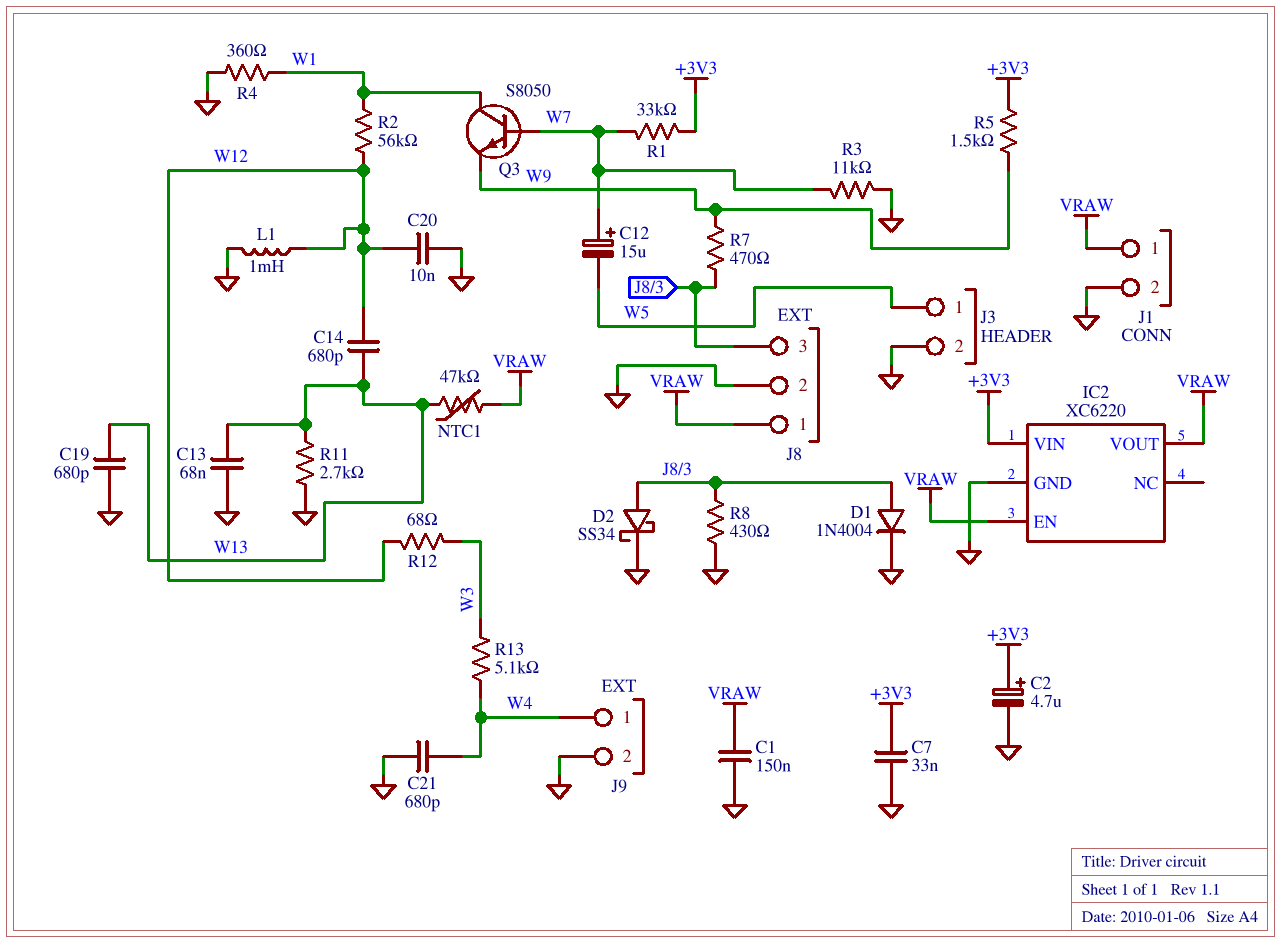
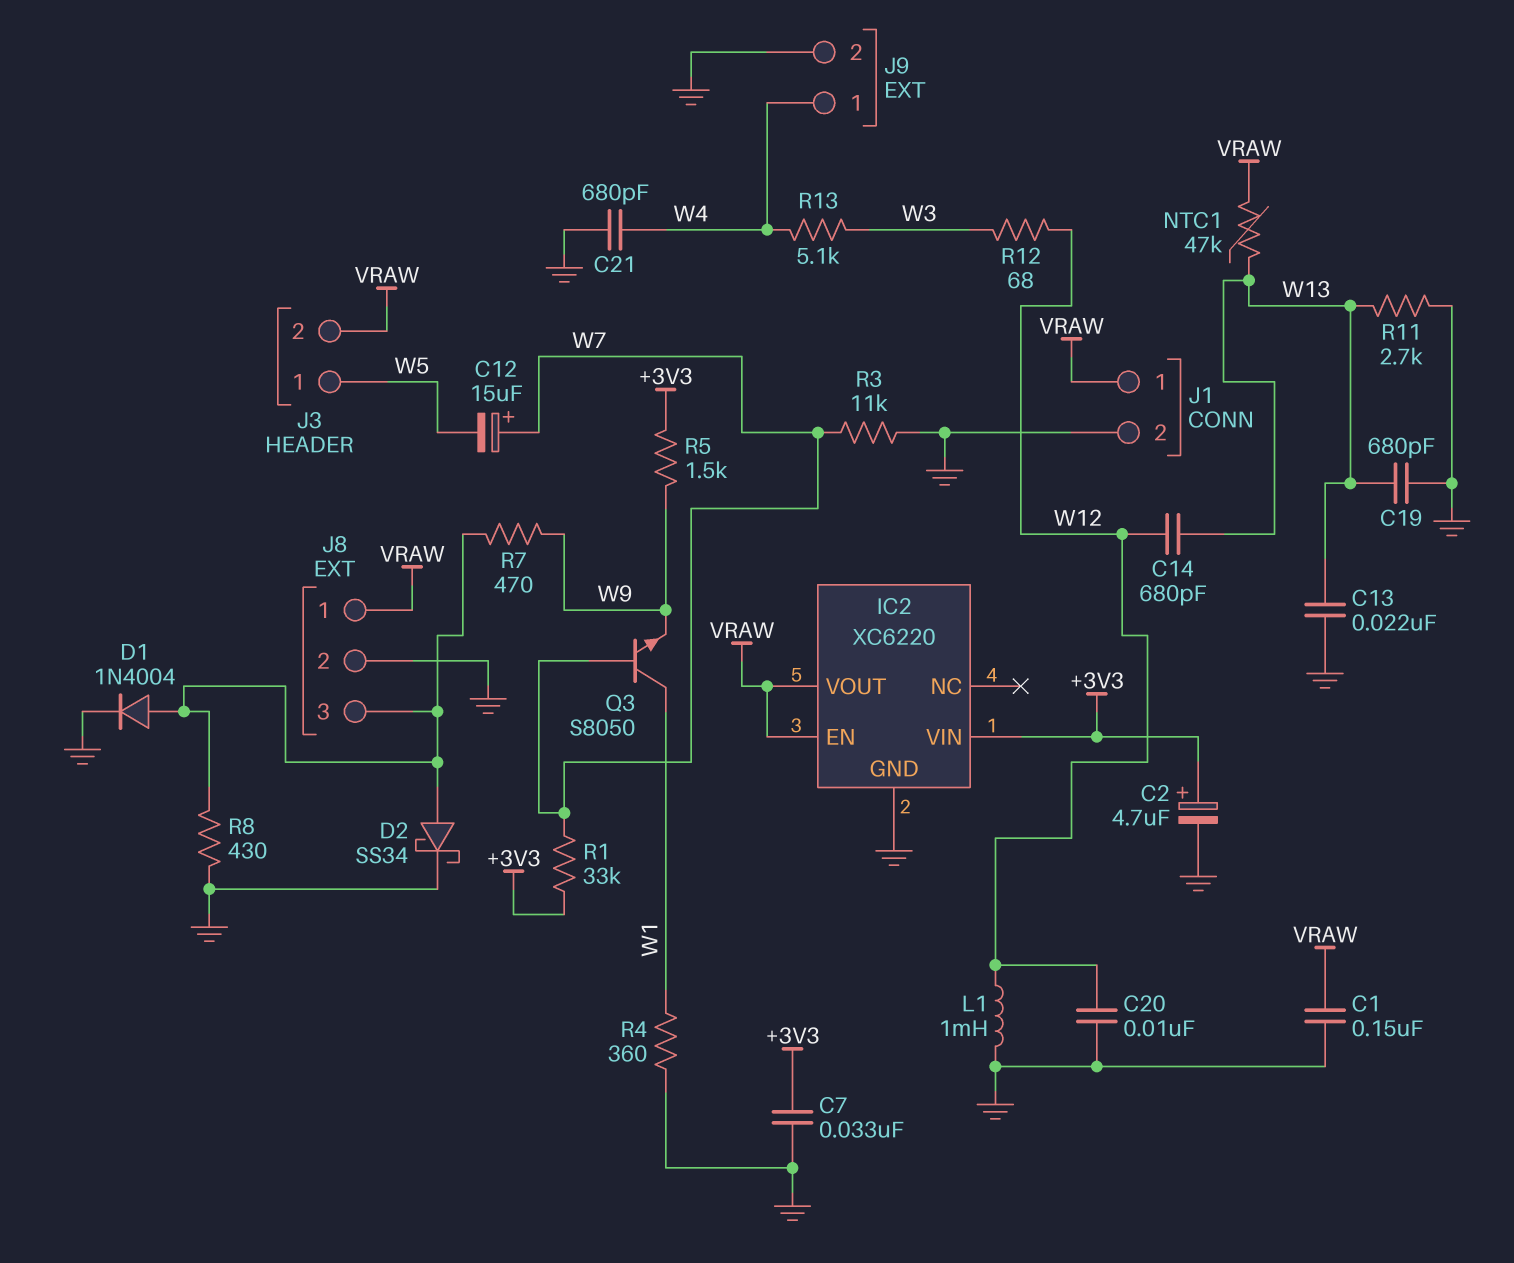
C13: 68nF (GND, W13) -> 22nF (GND, W13)
J3 pin 2: GND -> VRAW
R2: 56k (W1, W12) -> none

